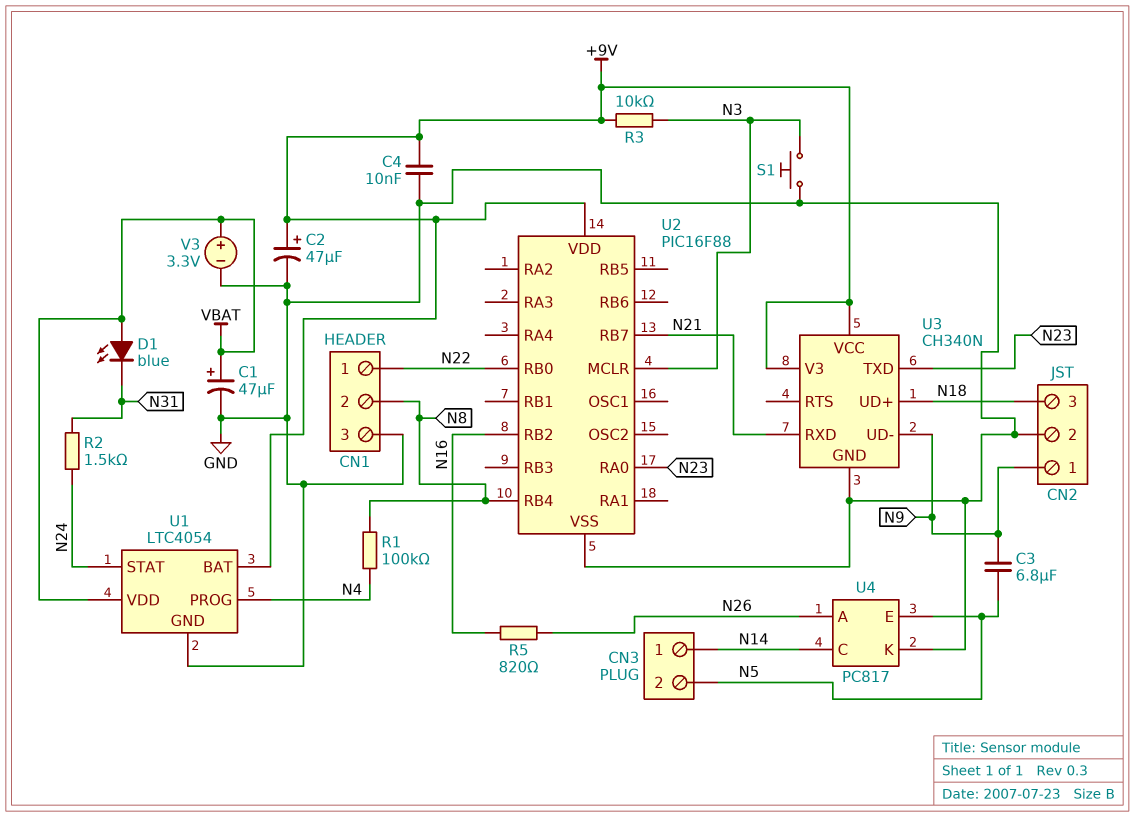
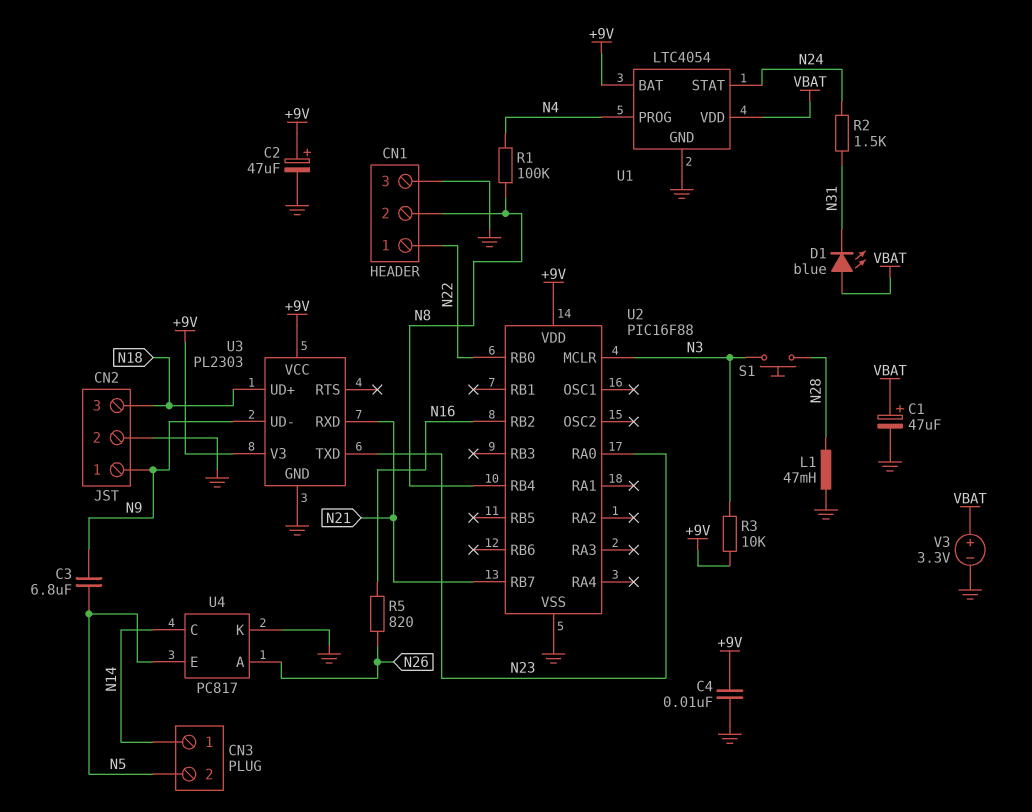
L1: none -> 47mH (GND, N28)
S1: button (GND, N3) -> button (N3, N28)
U3: CH340N -> PL2303

